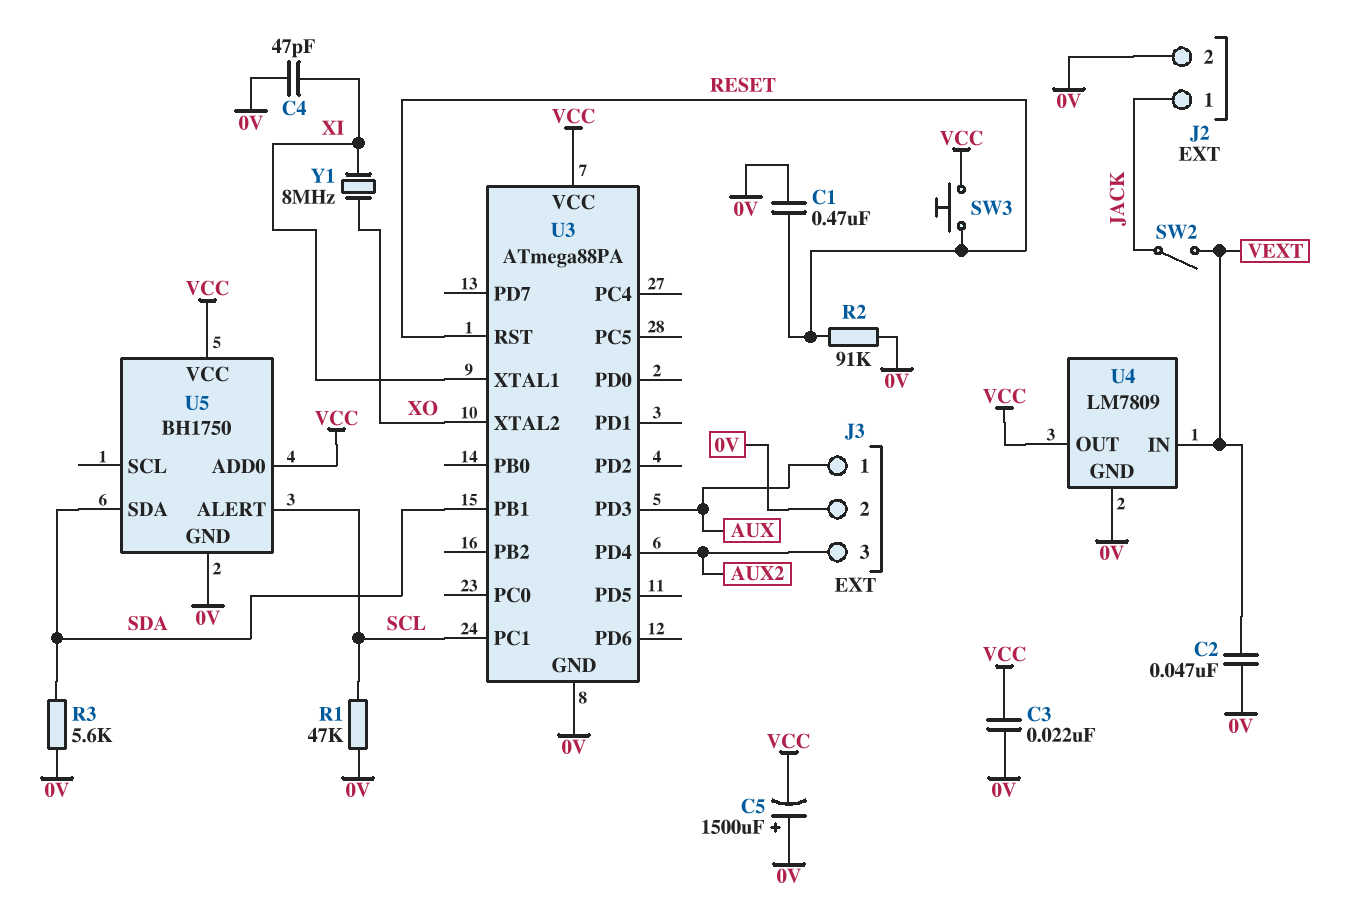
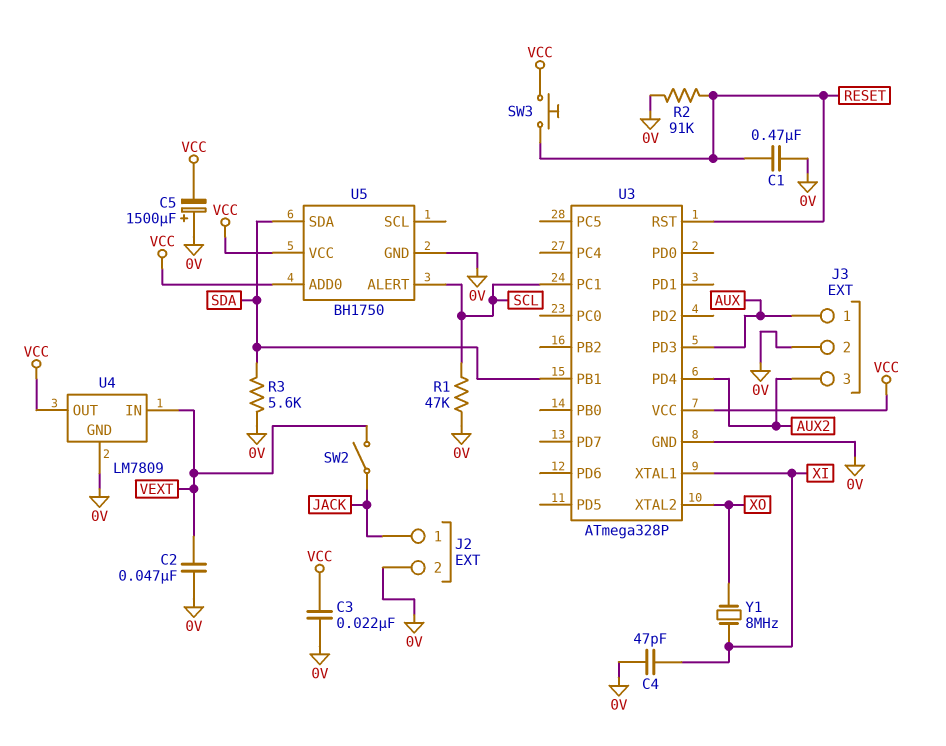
U3: ATmega88PA -> ATmega328P

